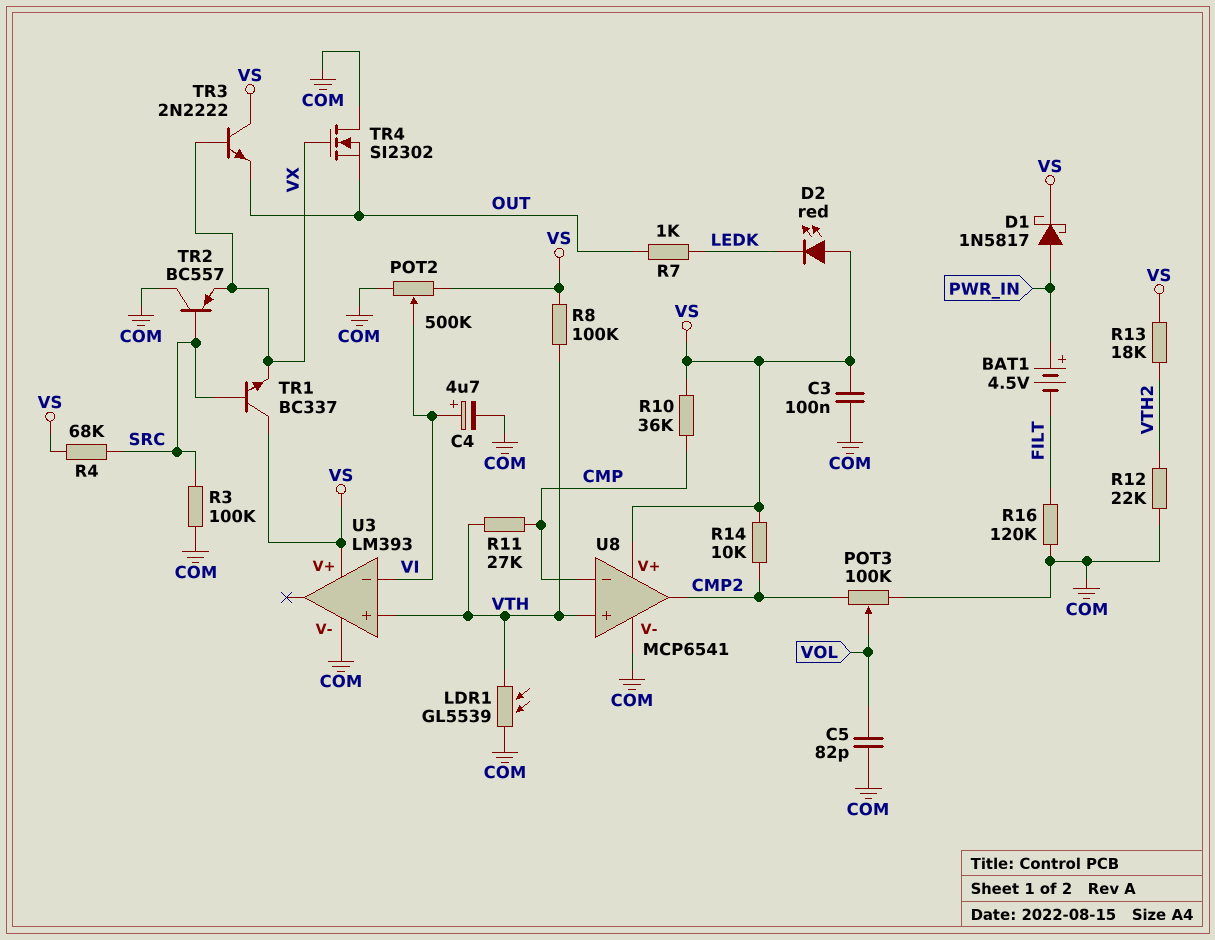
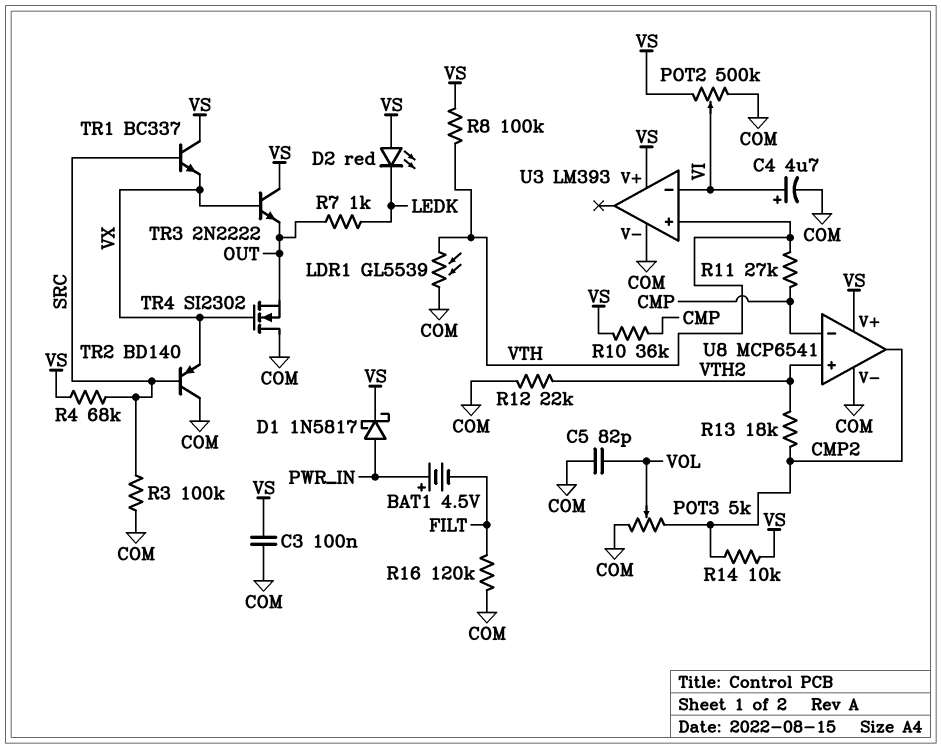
POT3: 100k (CMP2, COM, wiper VOL) -> 5k (CMP2, COM, wiper VOL)
R13: 18k (VS, VTH2) -> 18k (CMP2, VTH2)
TR2: PNP BC557 (B SRC, C COM, E VX) -> PNP BD140 (B SRC, C COM, E VX)
U8 pin in+: VTH -> VTH2

